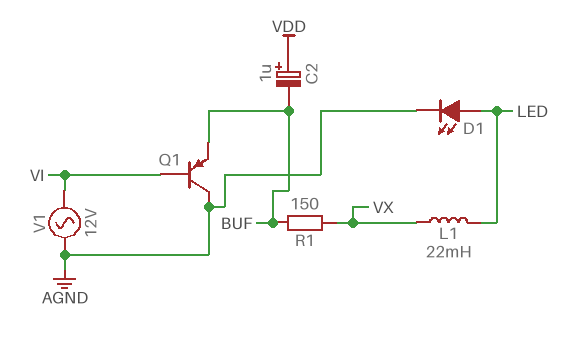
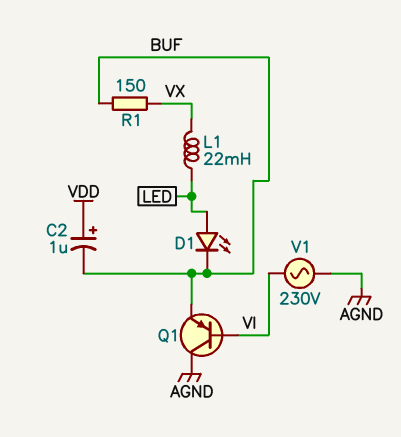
D1: LED (A LED, K AGND) -> LED (A LED, K BUF)
V1: AC 12V (AGND, VI) -> AC 230V (AGND, VI)

